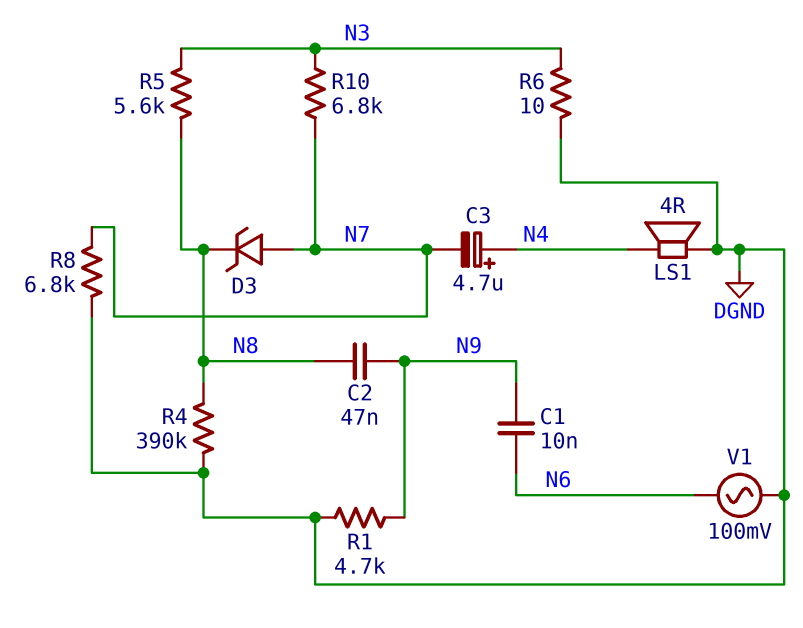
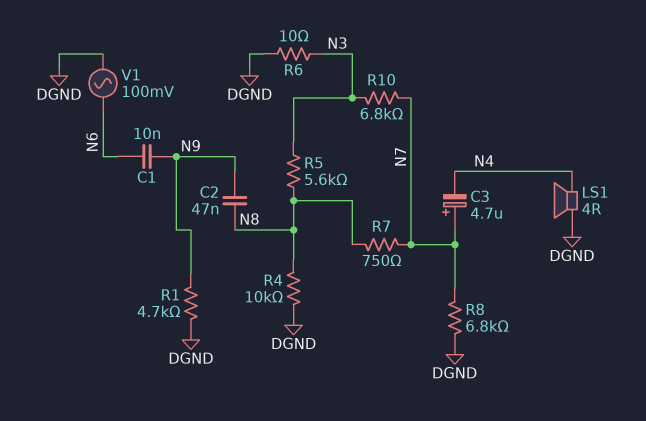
C3: 4.7uF (plus N4, minus N7) -> 4.7uF (plus N7, minus N4)
D3: zener (A N7, K N8) -> none
R4: 390k (DGND, N8) -> 10k (DGND, N8)
R7: none -> 750 (N7, N8)

